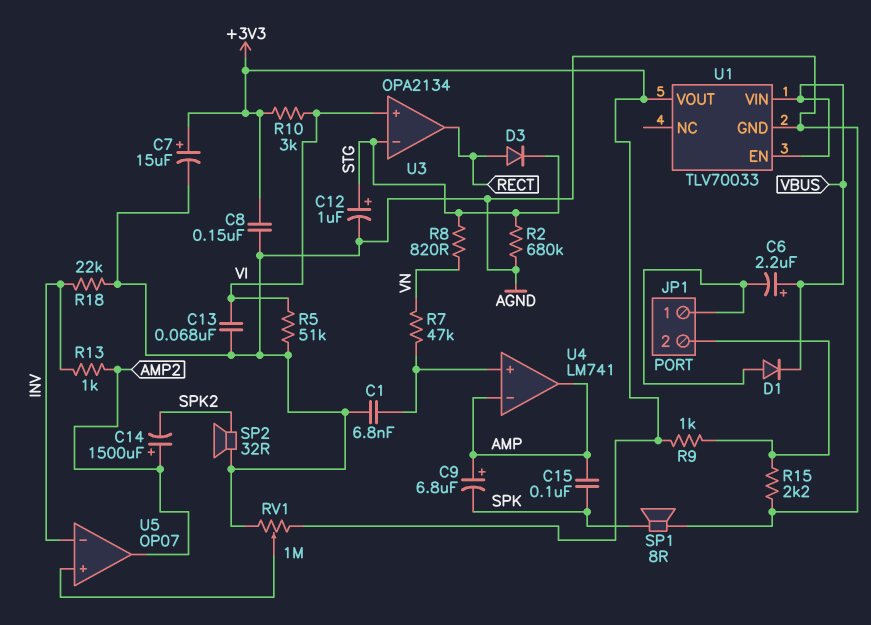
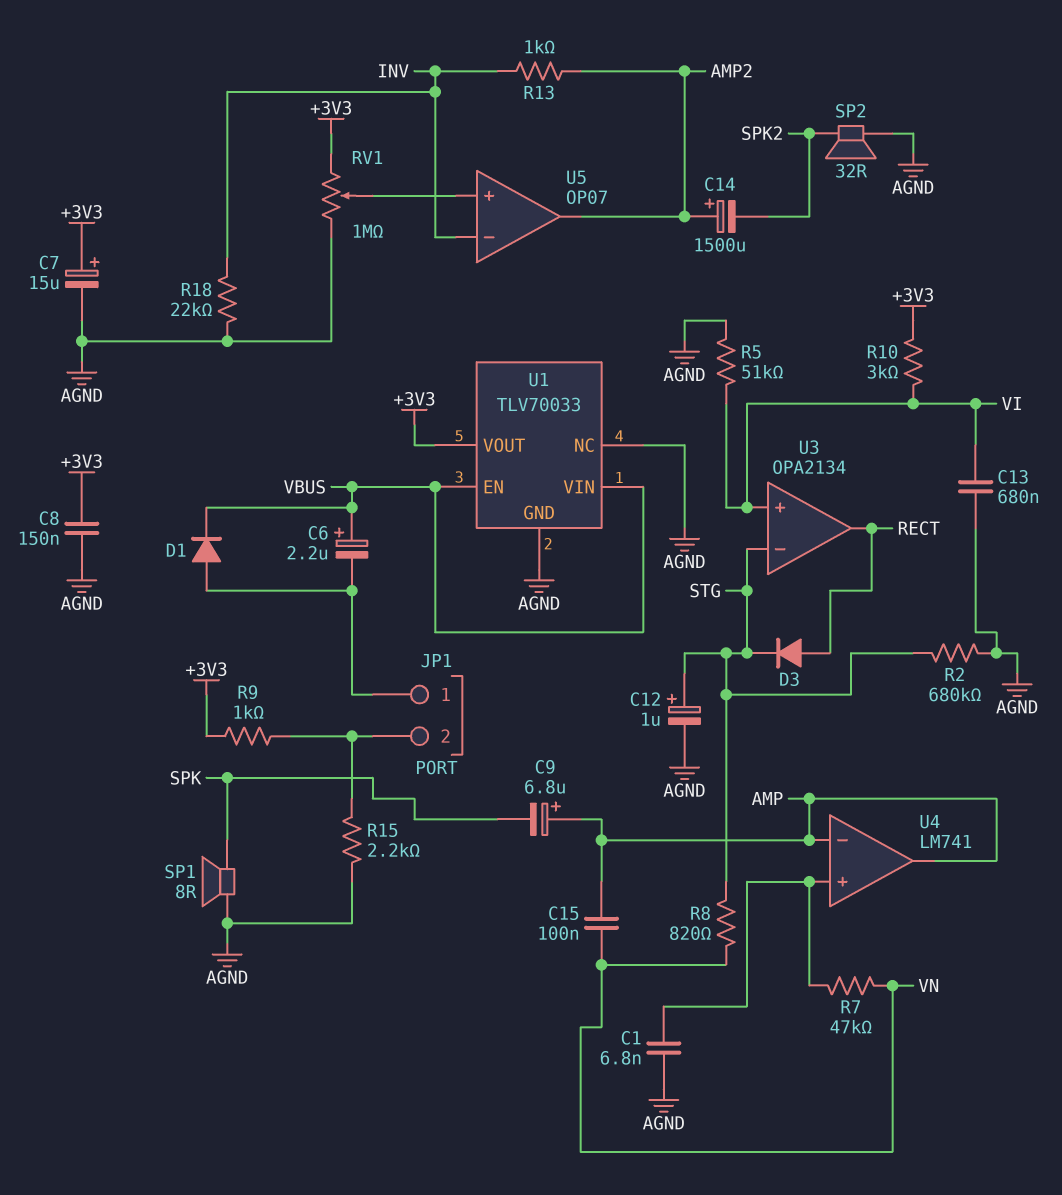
C13: 68nF (AGND, VI) -> 680nF (AGND, VI)
C15: 100nF (AMP, SPK) -> 100nF (AMP, VN)
U1 pin NC: none -> AGND

